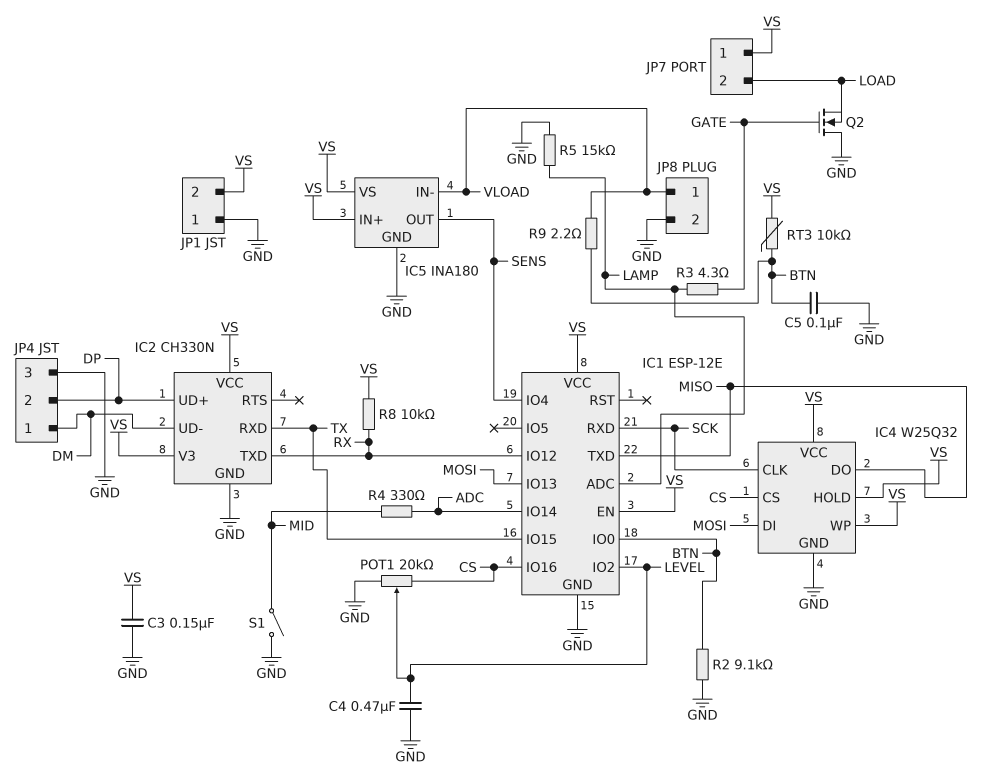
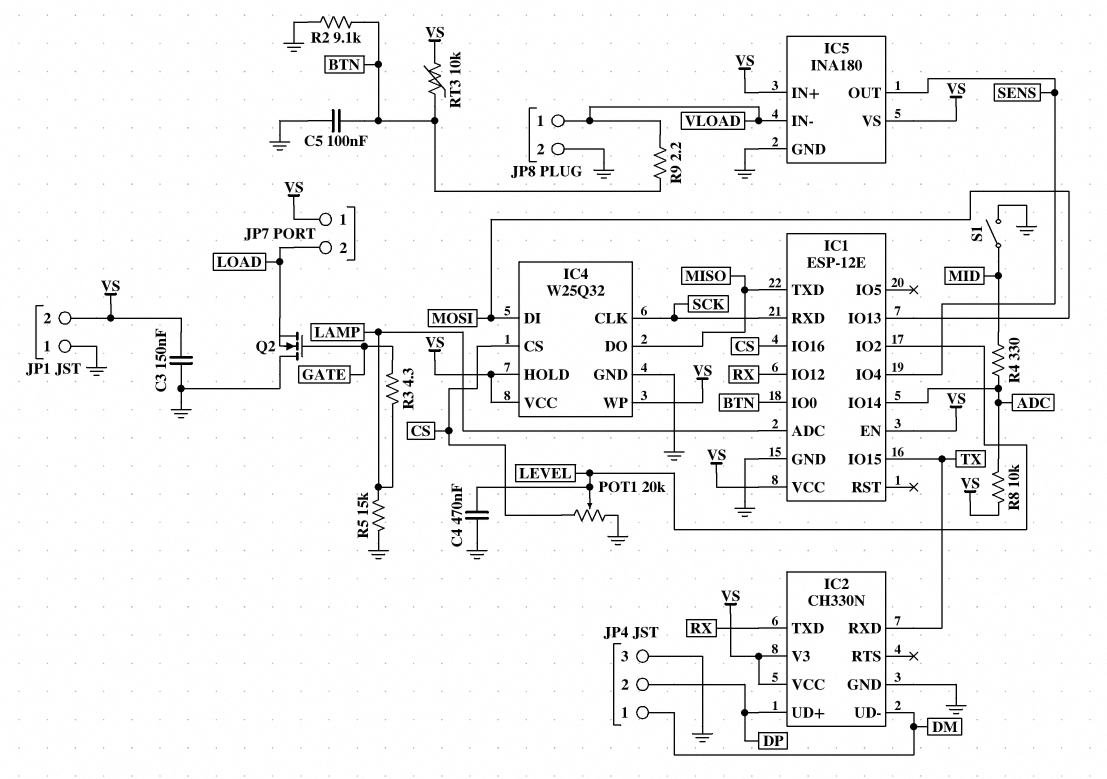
R8: 10k (RX, VS) -> 10k (ADC, VS)

